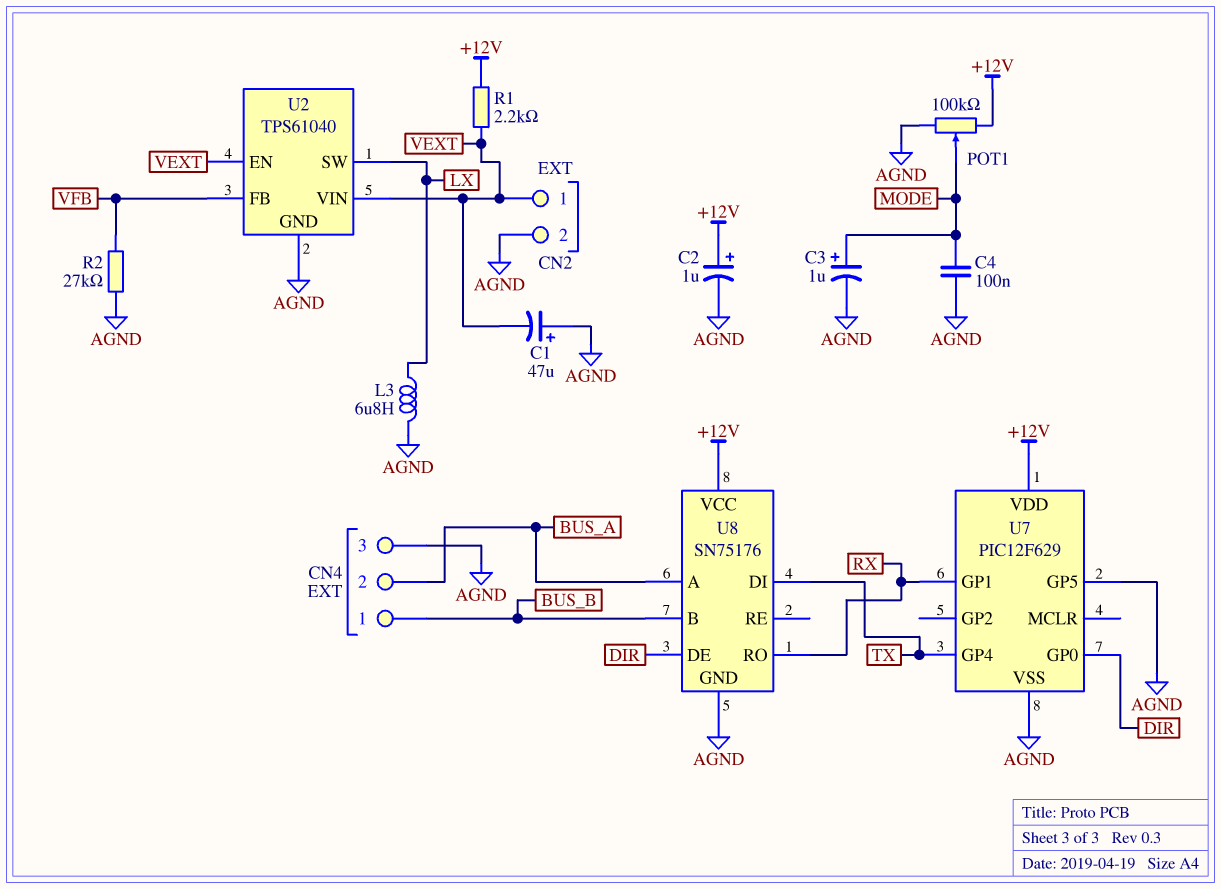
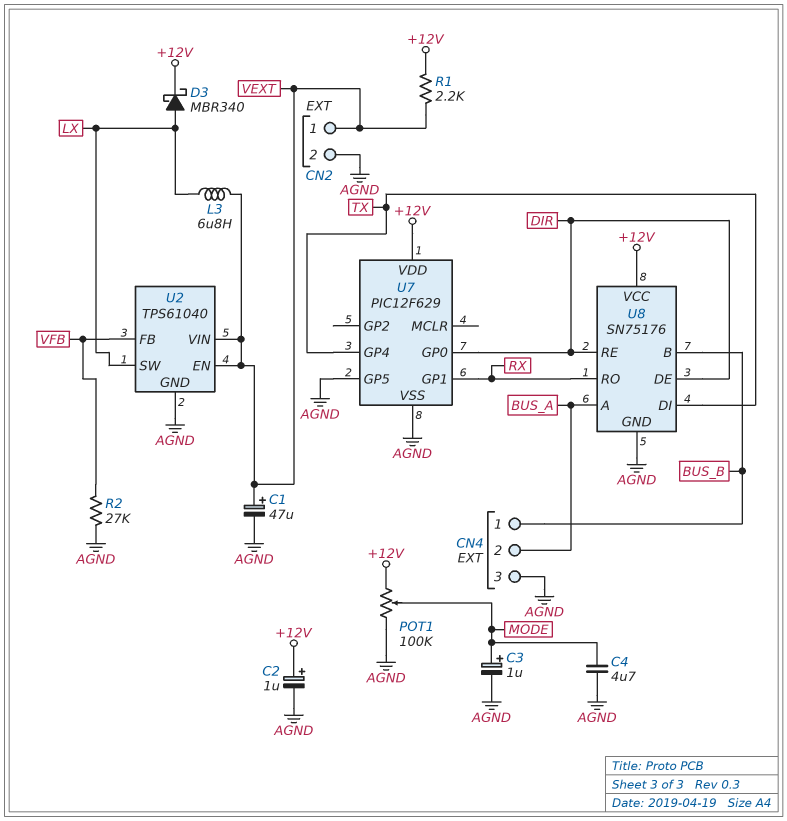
C1: 47uF (plus AGND, minus VEXT) -> 47uF (plus VEXT, minus AGND)
C4: 100nF (AGND, MODE) -> 4.7uF (AGND, MODE)
D3: none -> schottky MBR340 (A LX, K +12V)
L3: 6.8uH (AGND, LX) -> 6.8uH (LX, VEXT)
U8 pin RE: none -> DIR

